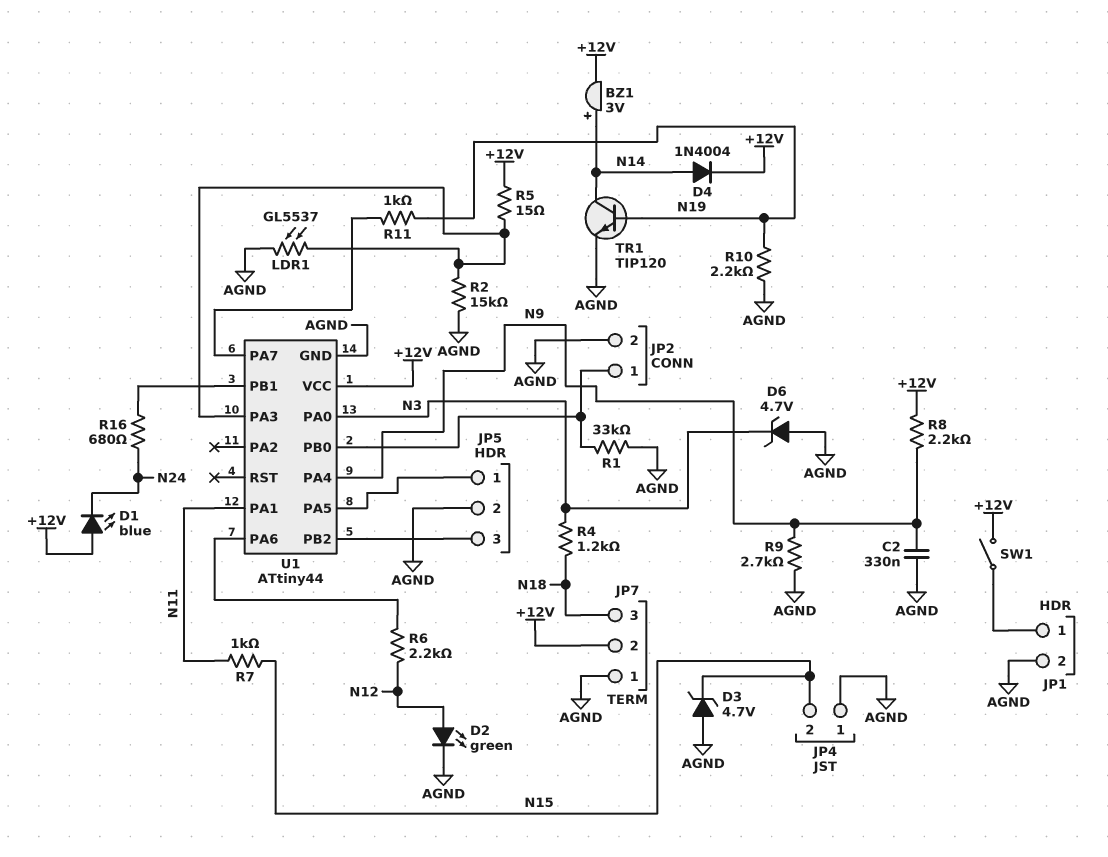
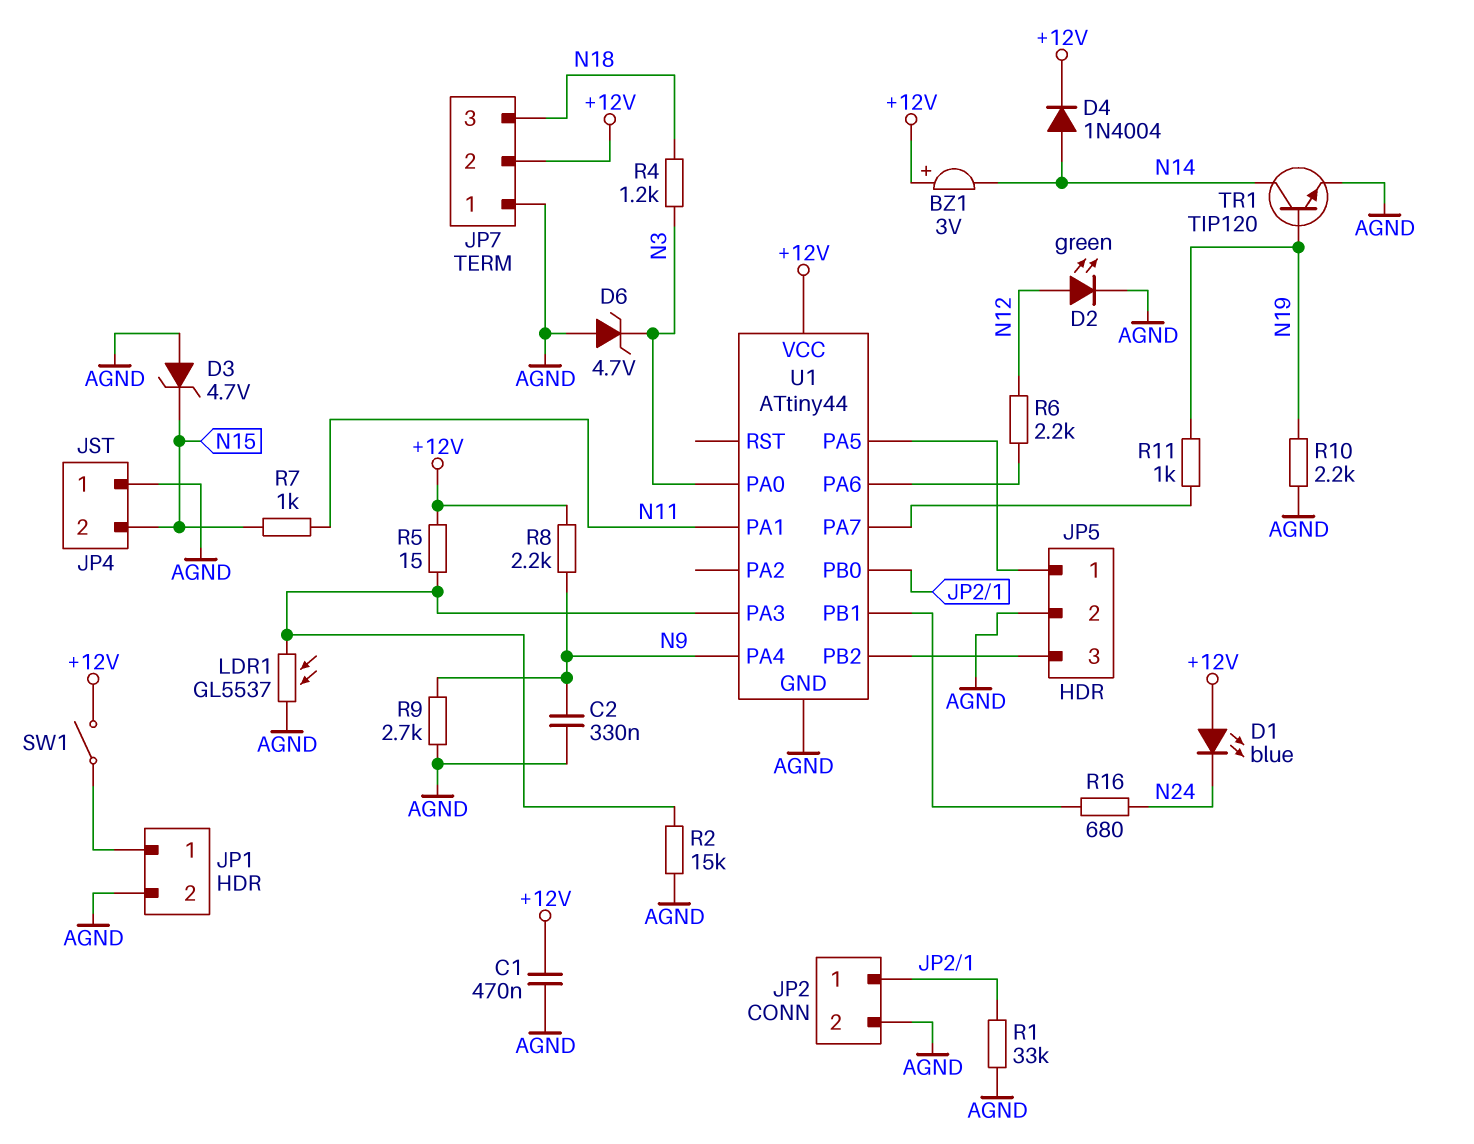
BZ1: buzzer 3V (plus N14, minus +12V) -> buzzer 3V (plus +12V, minus N14)
C1: none -> 470nF (+12V, AGND)

